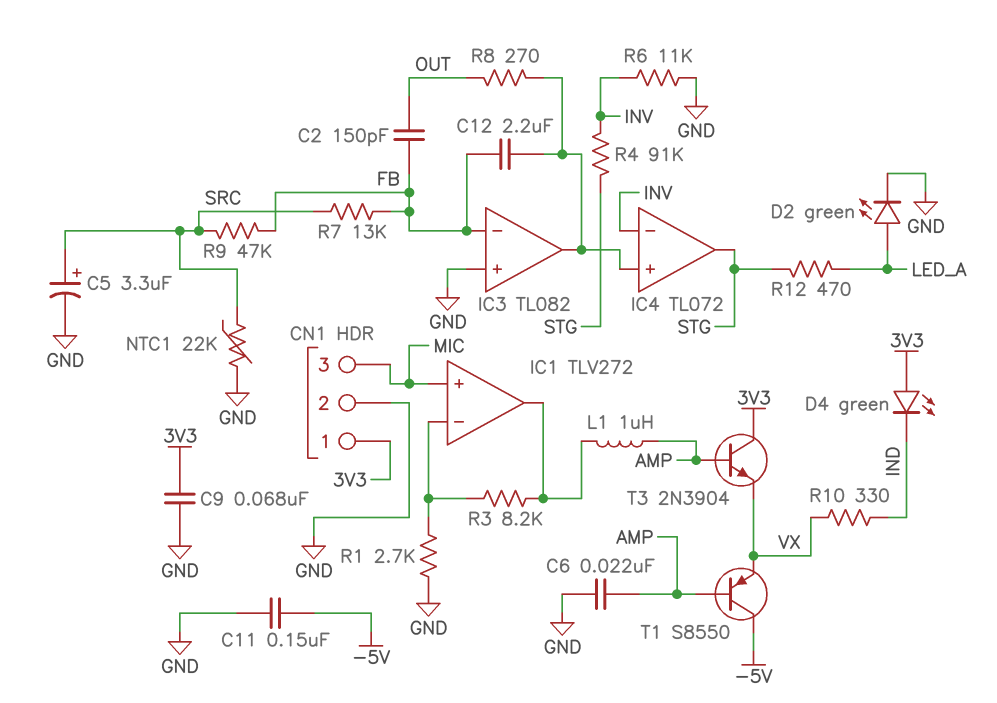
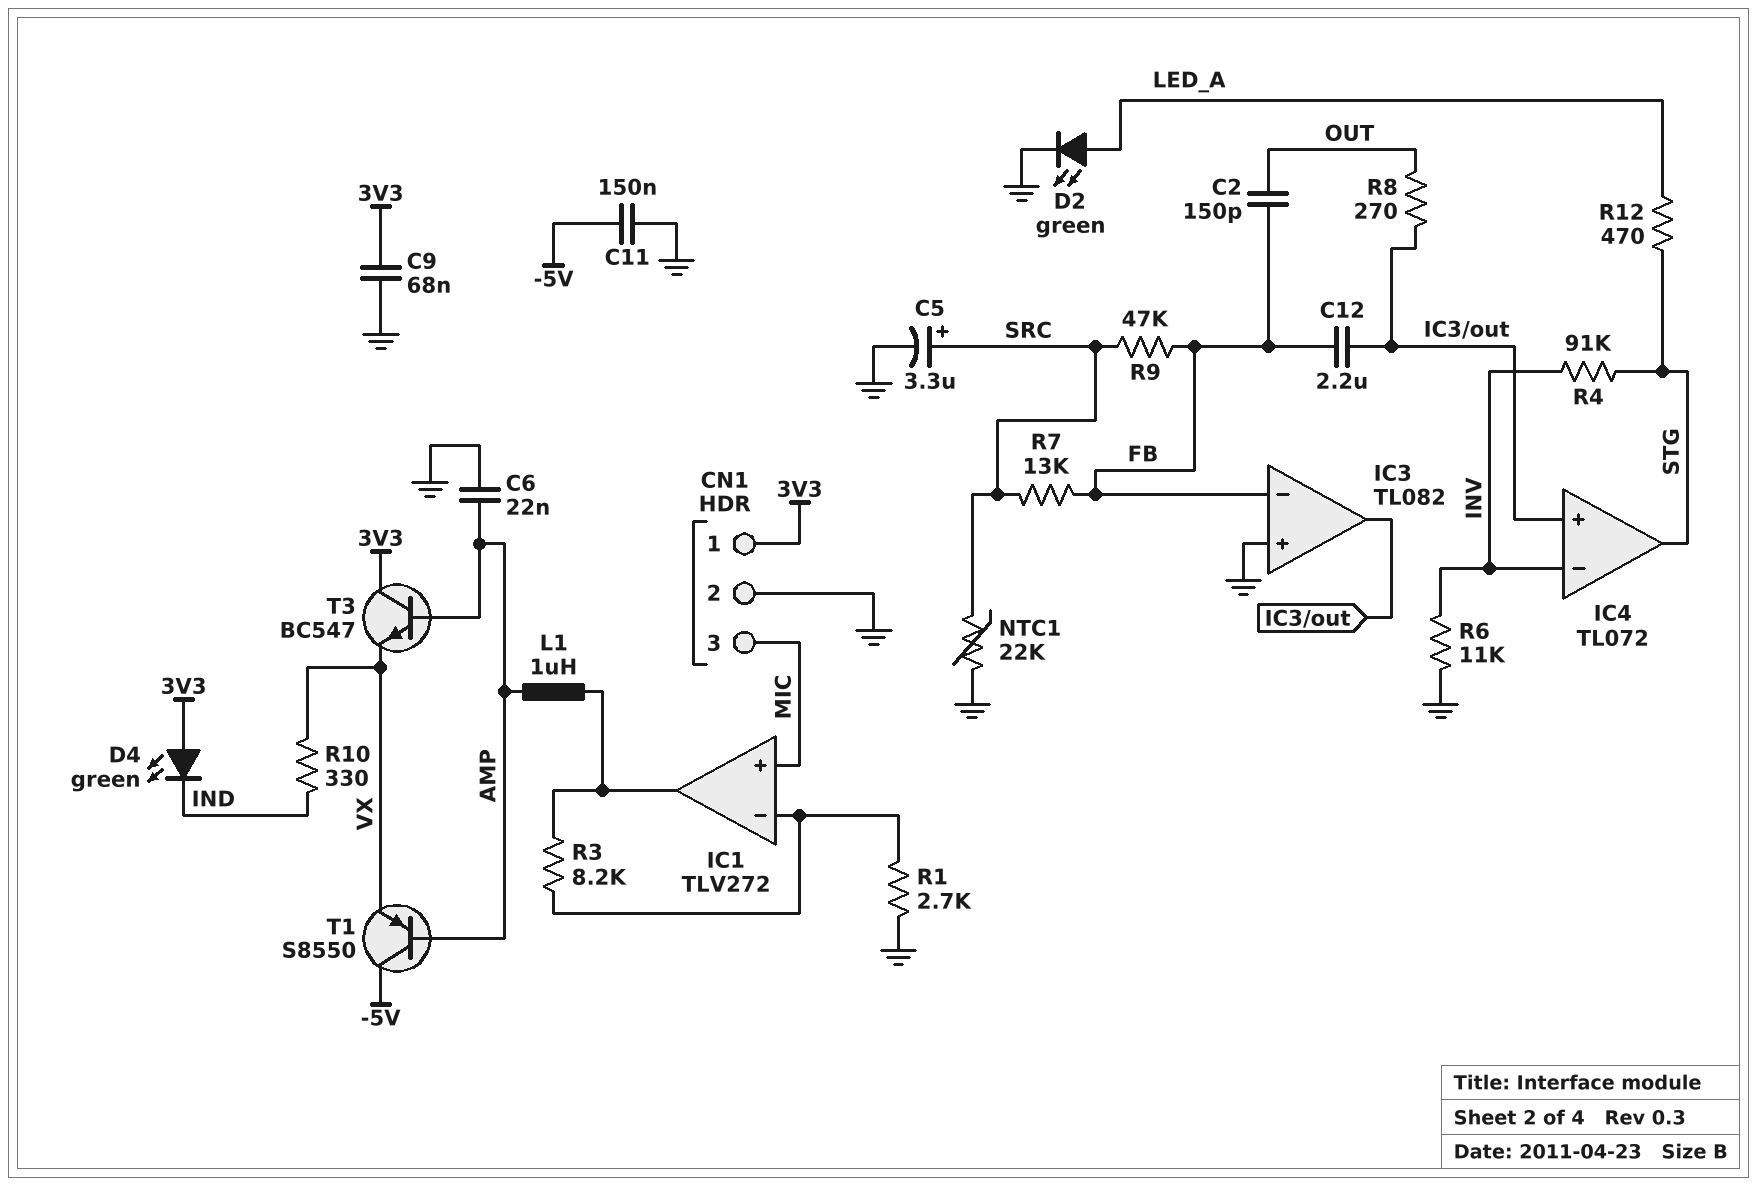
T3: NPN 2N3904 (B AMP, C 3V3, E VX) -> NPN BC547 (B AMP, C 3V3, E VX)

